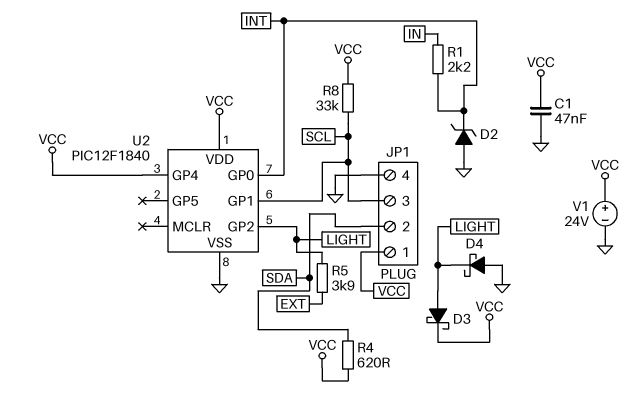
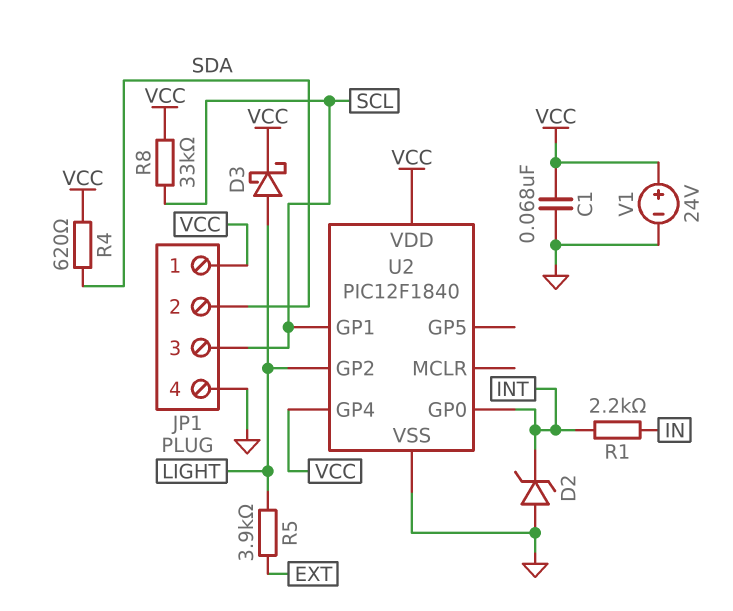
C1: 47nF (GND, VCC) -> 68nF (GND, VCC)
D4: schottky (A GND, K LIGHT) -> none

